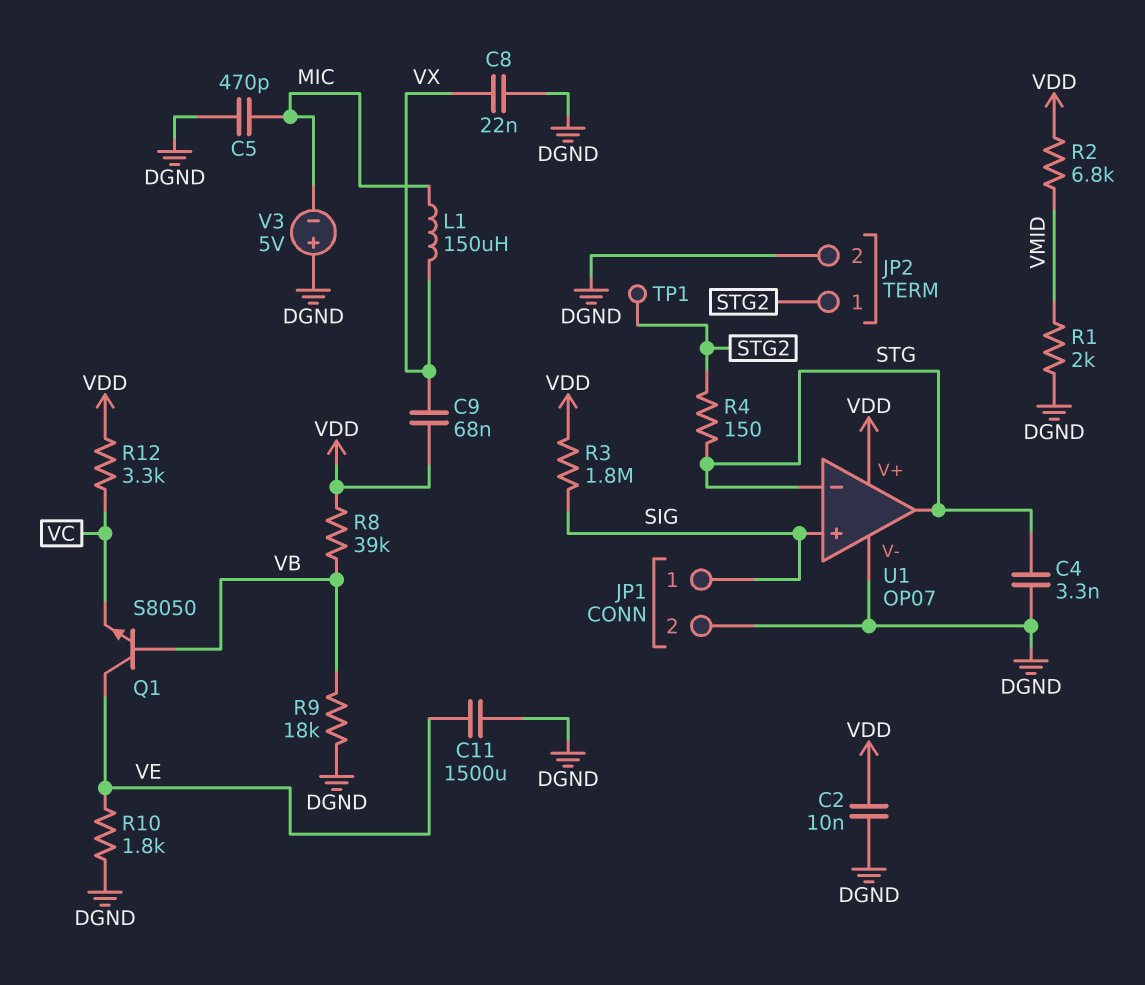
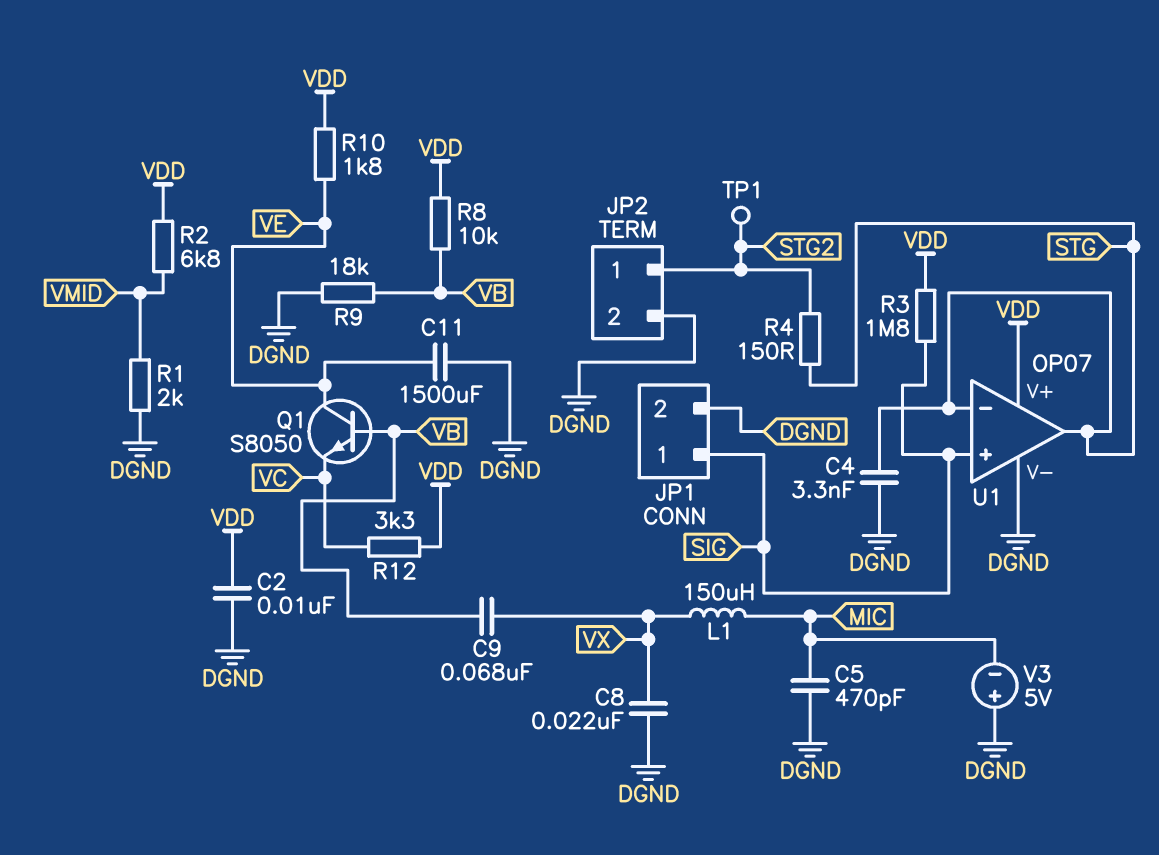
C9: 68nF (VDD, VX) -> 68nF (VB, VX)
R8: 39k (VB, VDD) -> 10k (VB, VDD)
R10: 1.8k (DGND, VE) -> 1.8k (VDD, VE)

